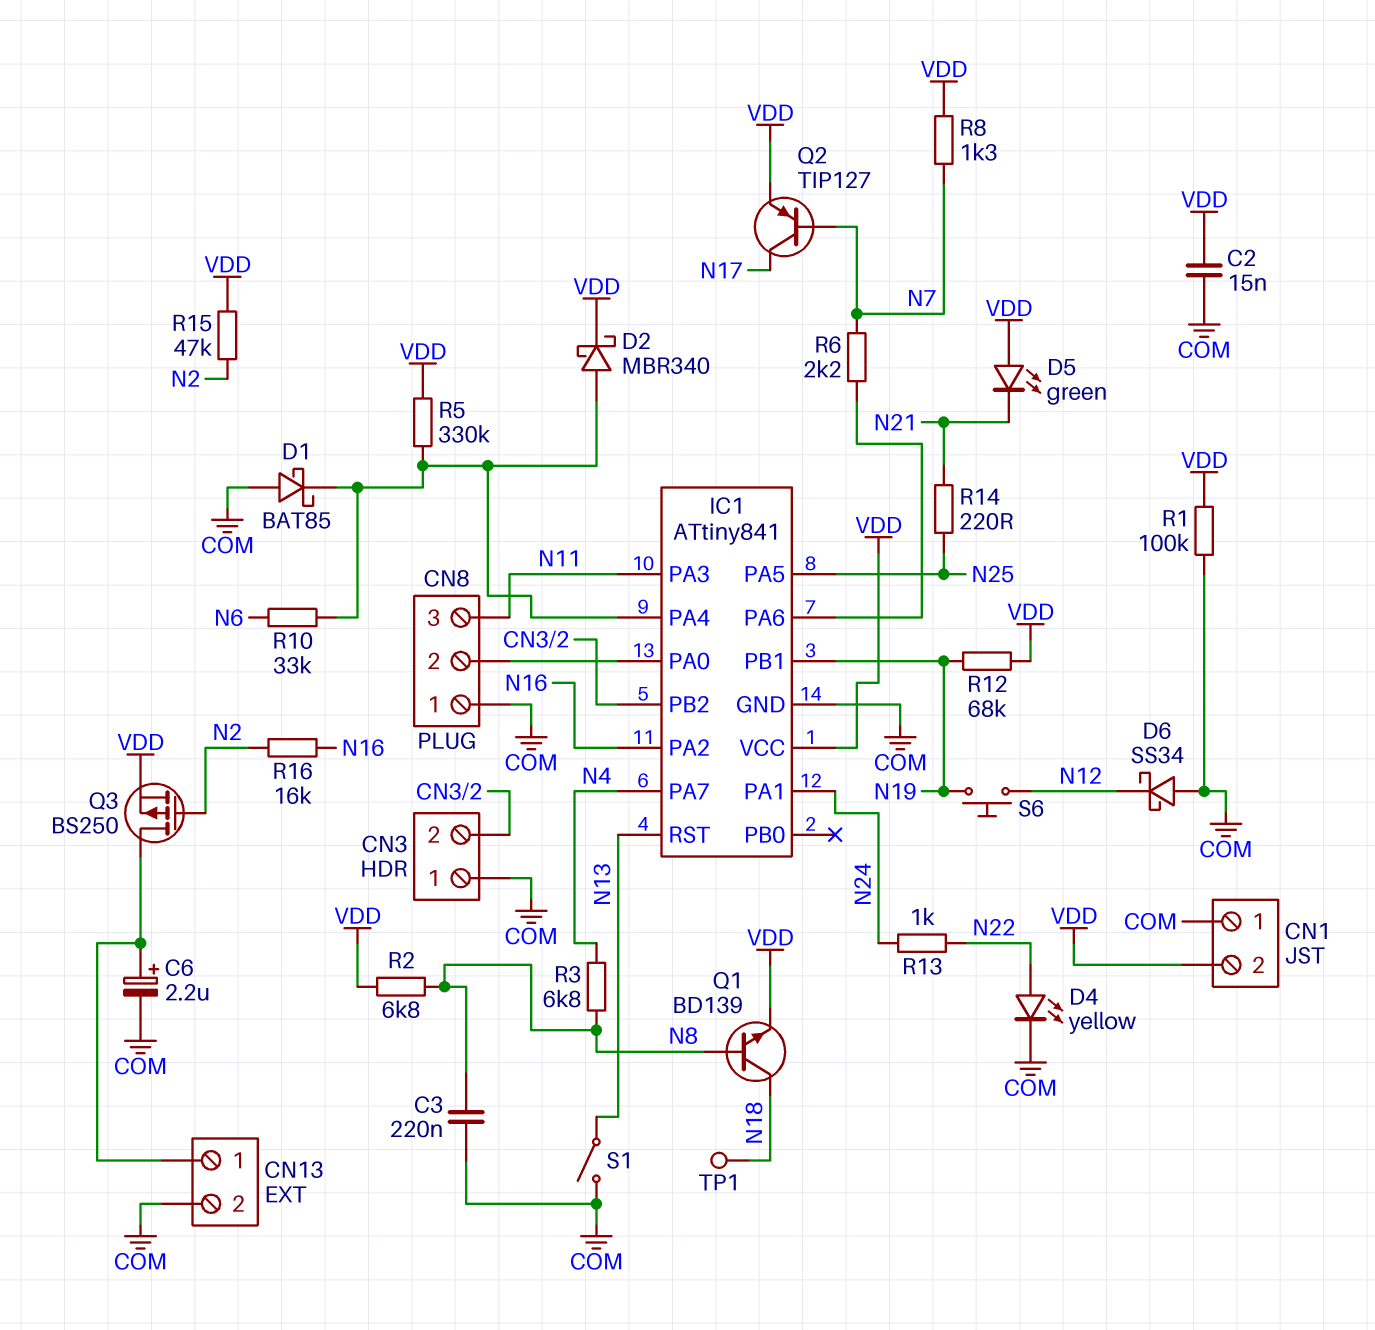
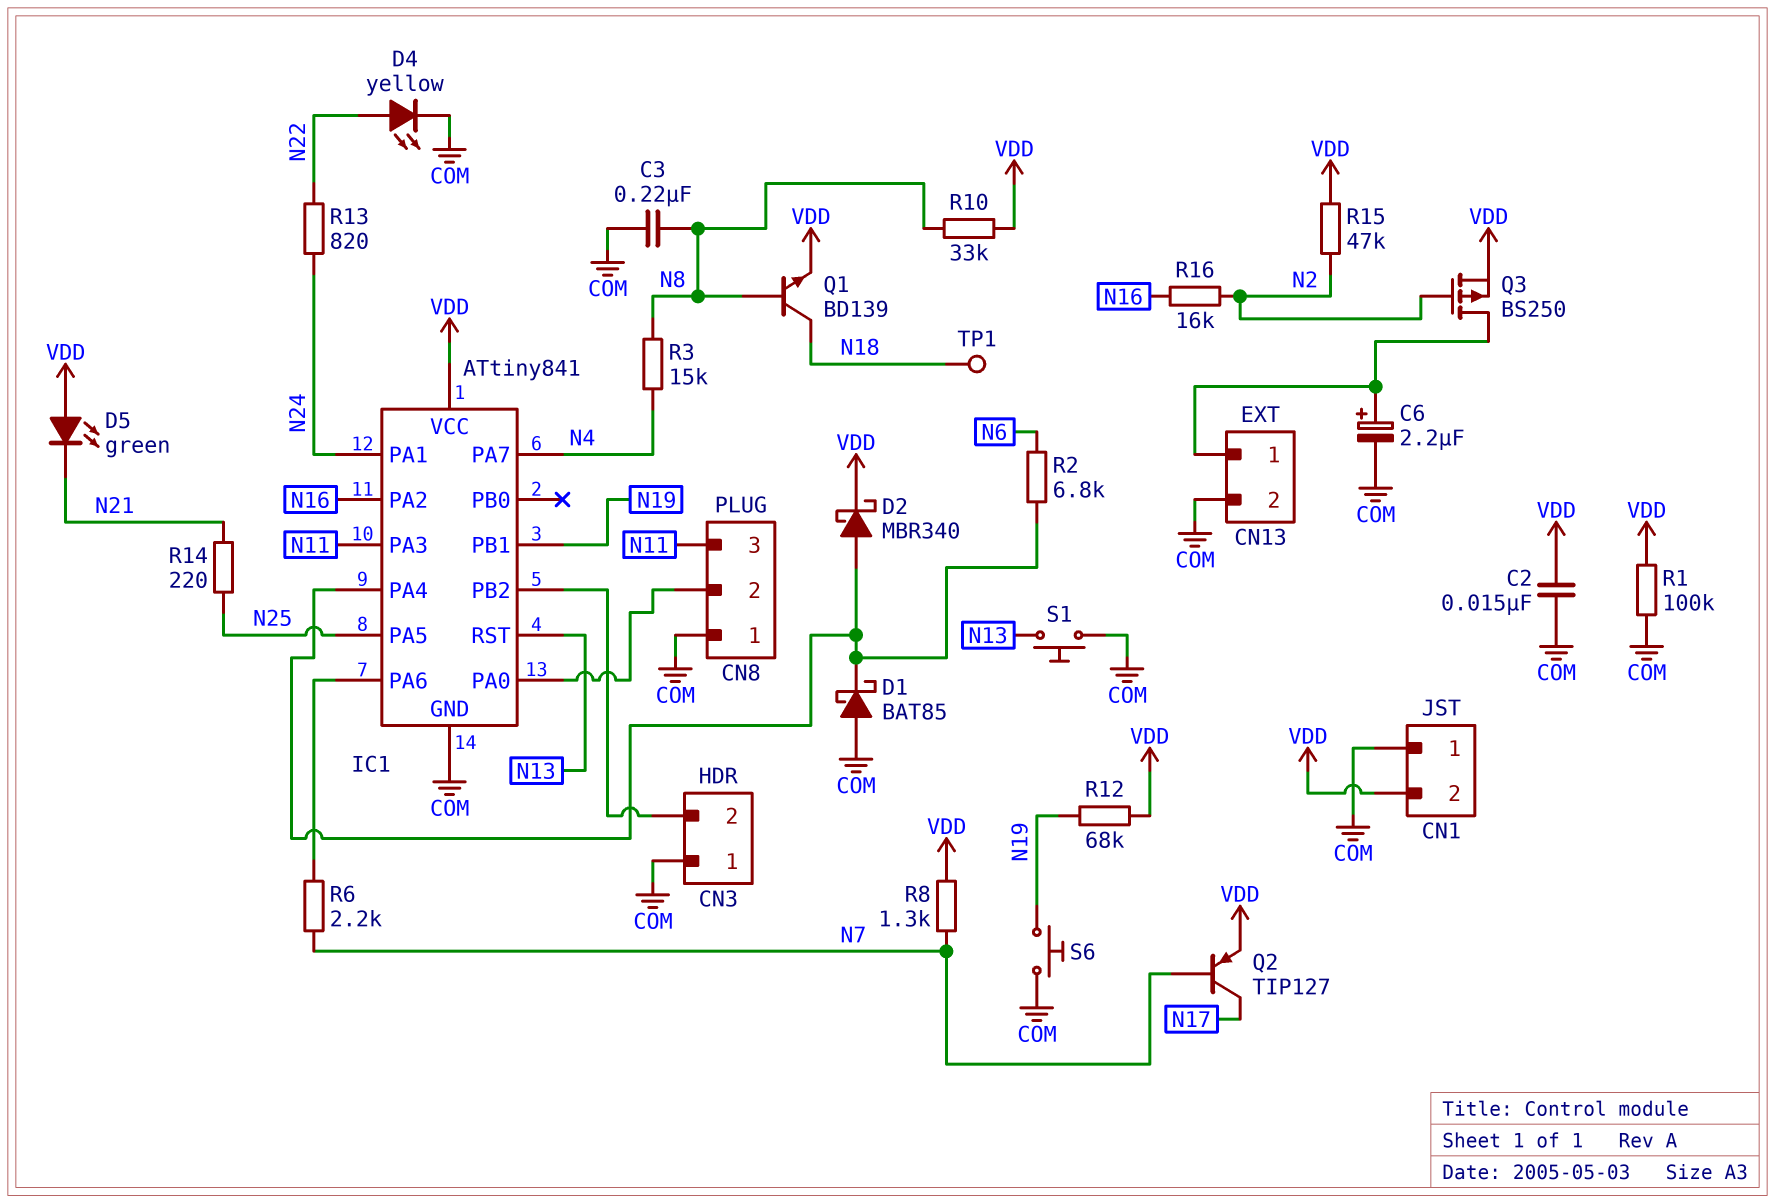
D6: schottky SS34 (A COM, K N12) -> none
R2: 6.8k (N8, VDD) -> 6.8k (IC1/PA4, N6)
R3: 6.8k (N4, N8) -> 15k (N4, N8)
R5: 330k (IC1/PA4, VDD) -> none
R10: 33k (IC1/PA4, N6) -> 33k (N8, VDD)
R13: 1k (N22, N24) -> 820 (N22, N24)
S1: switch (COM, N13) -> button (COM, N13)
S6: button (N12, N19) -> button (COM, N19)

